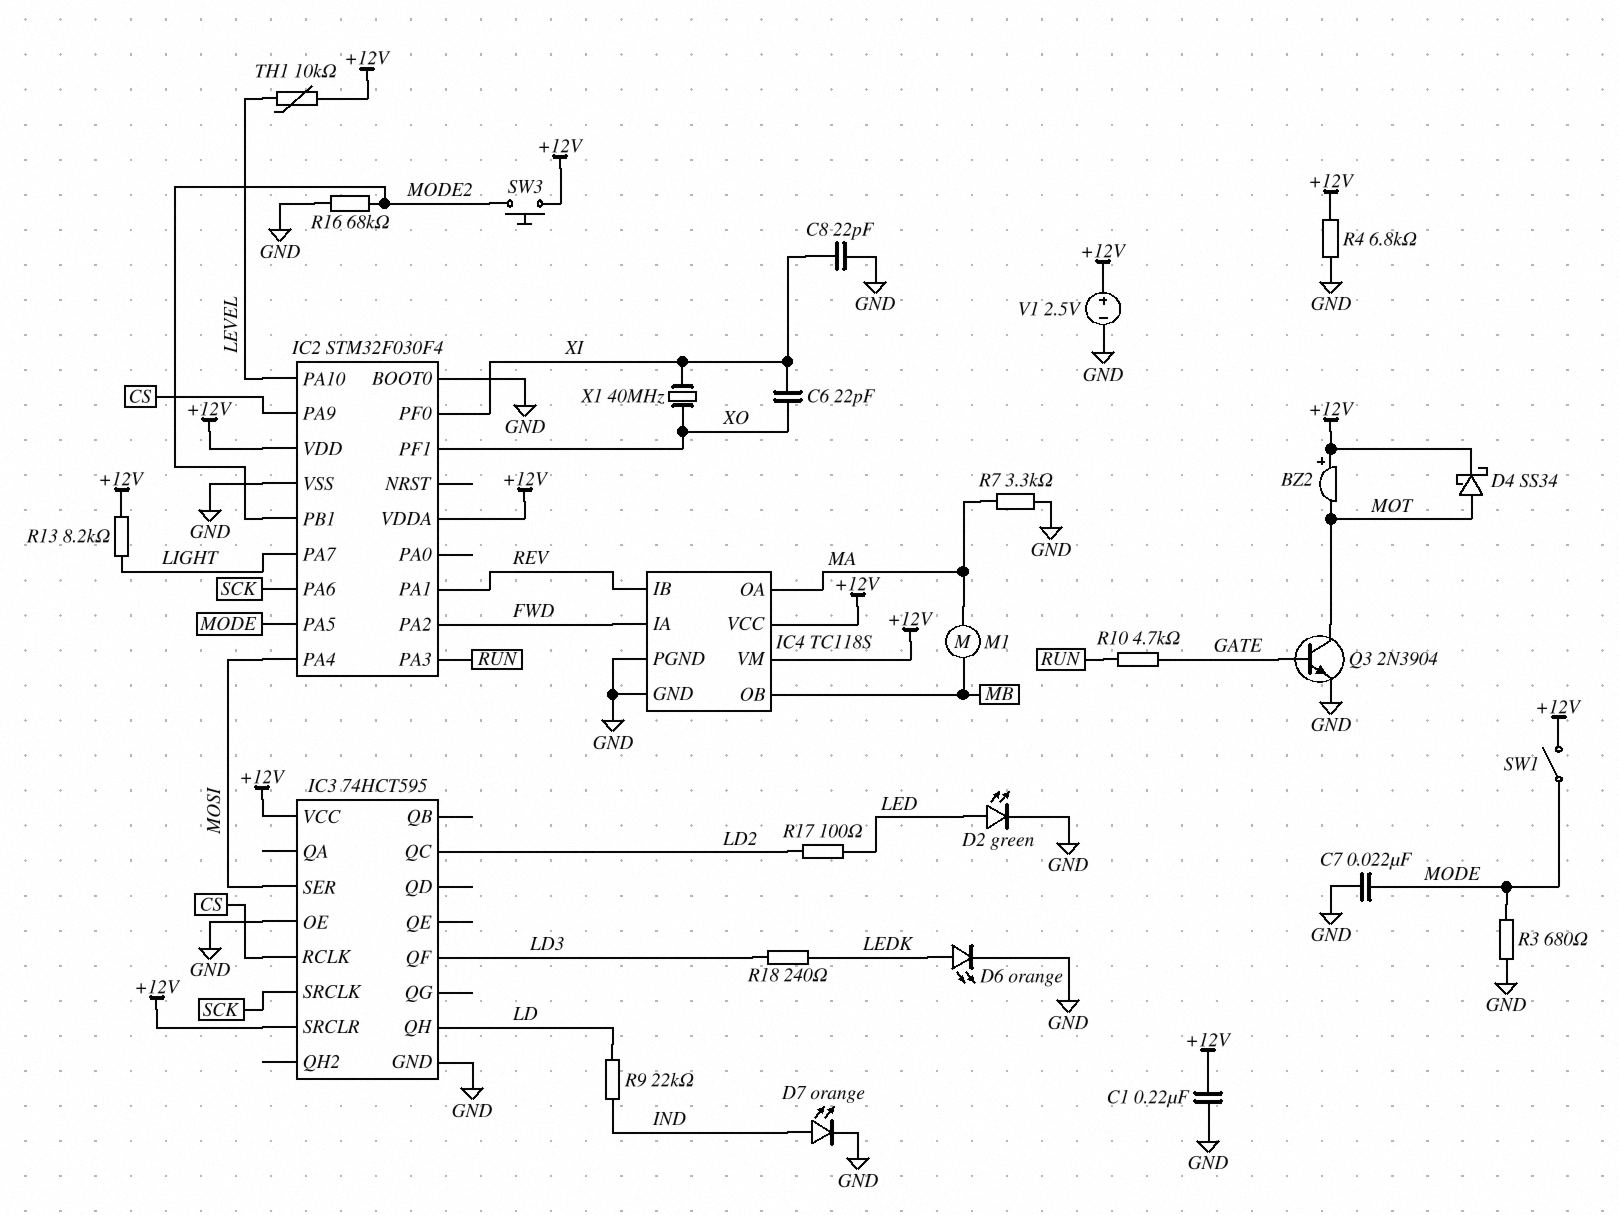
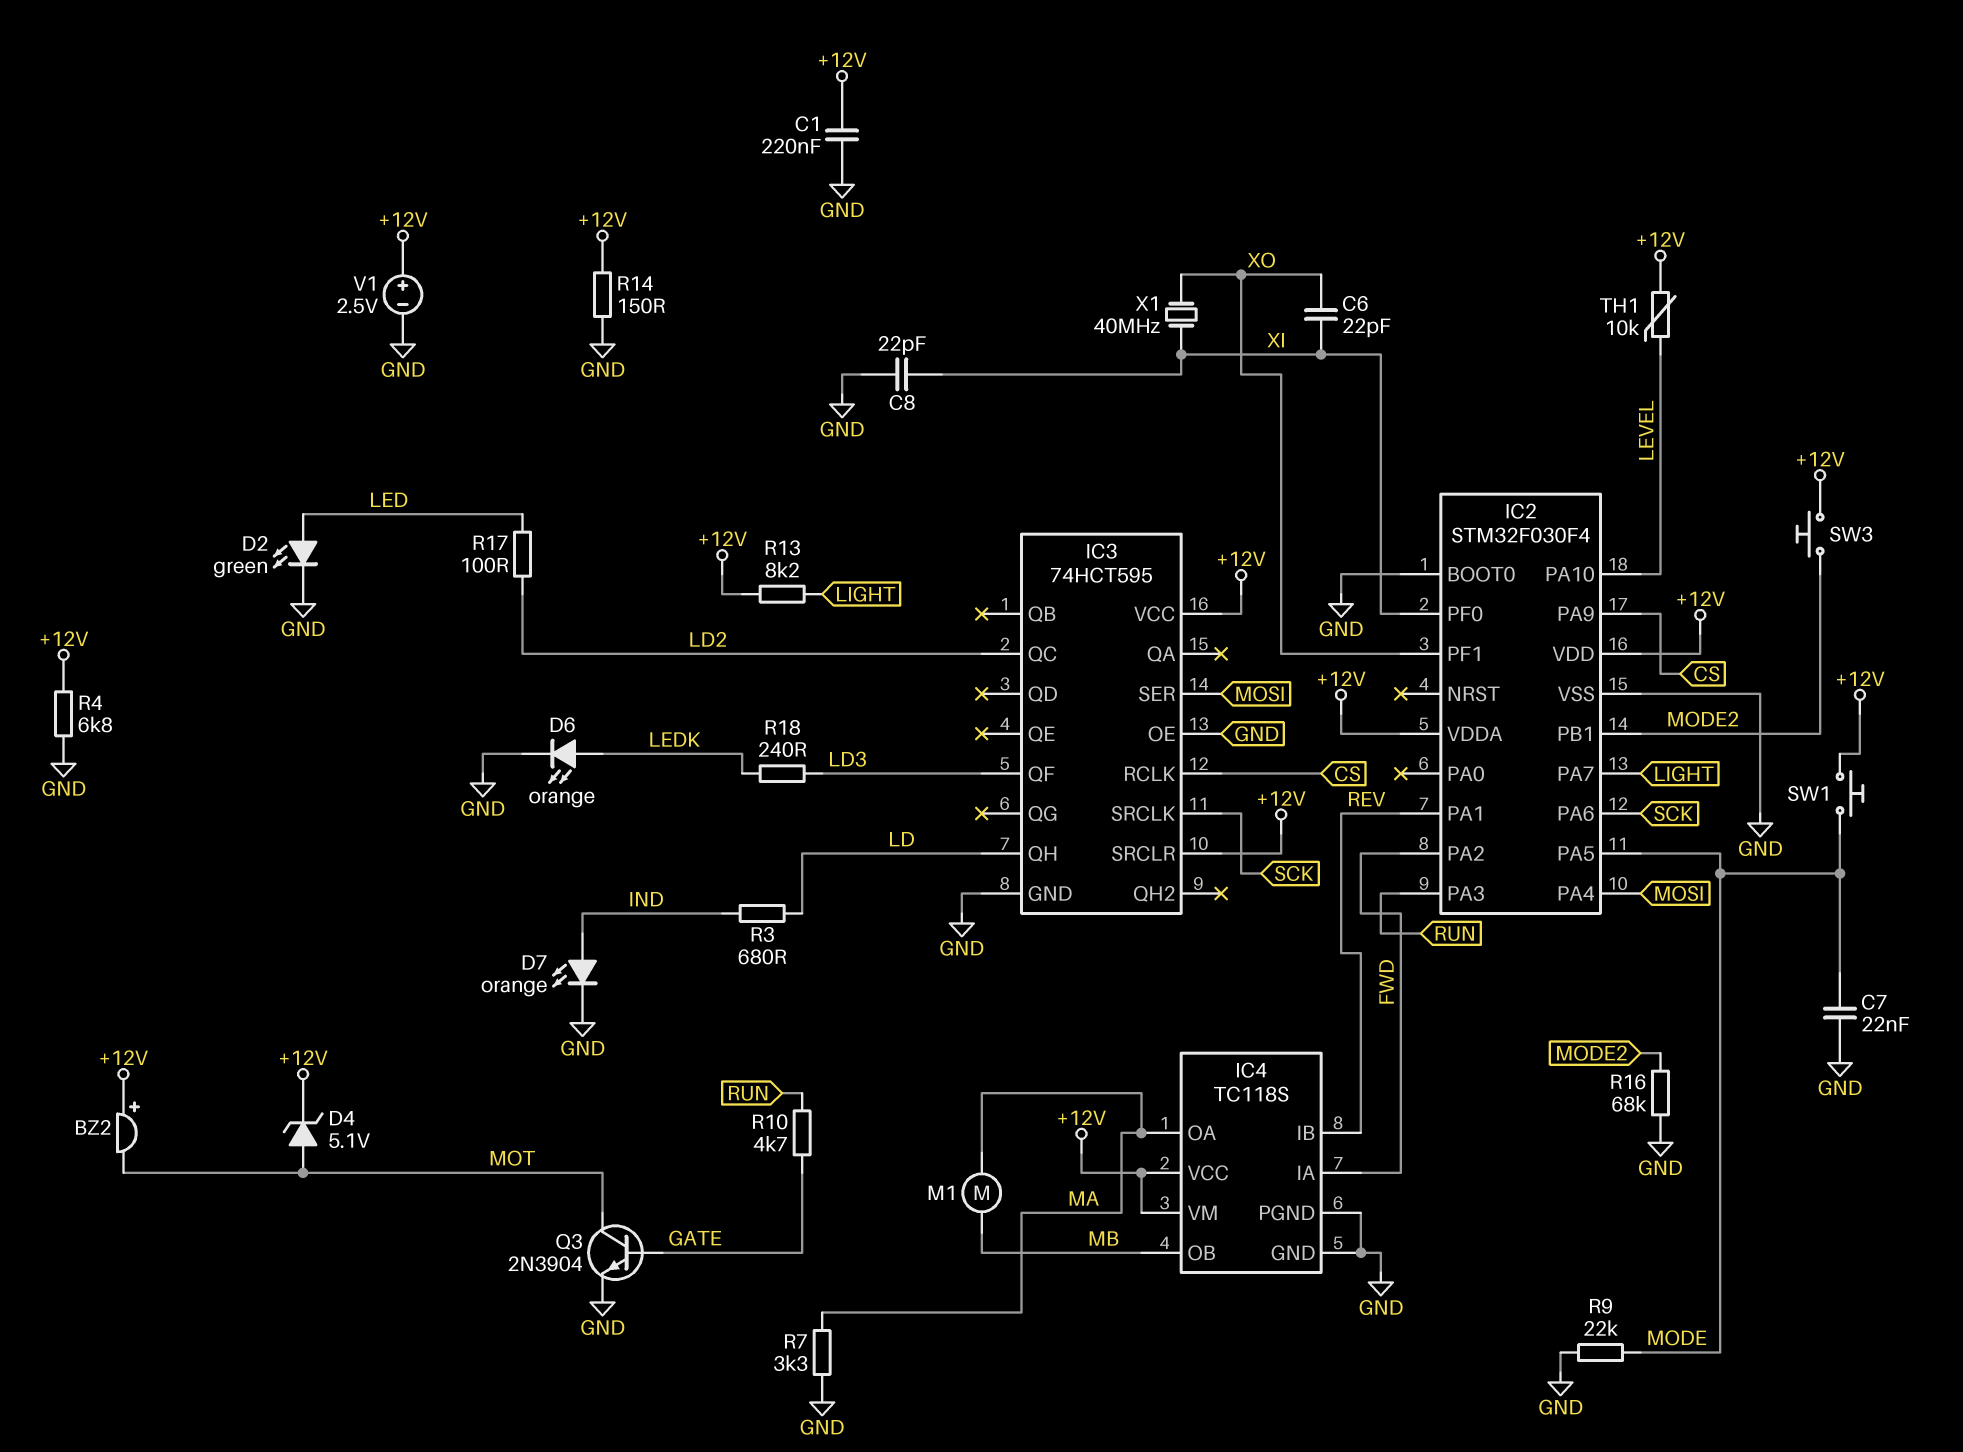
D4: schottky SS34 (A MOT, K +12V) -> zener 5.1V (A MOT, K +12V)
R3: 680 (GND, MODE) -> 680 (IND, LD)
R9: 22k (IND, LD) -> 22k (GND, MODE)
R14: none -> 150 (+12V, GND)
SW1: switch (+12V, MODE) -> button (+12V, MODE)

